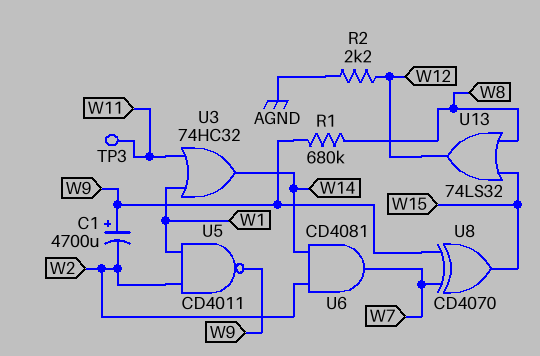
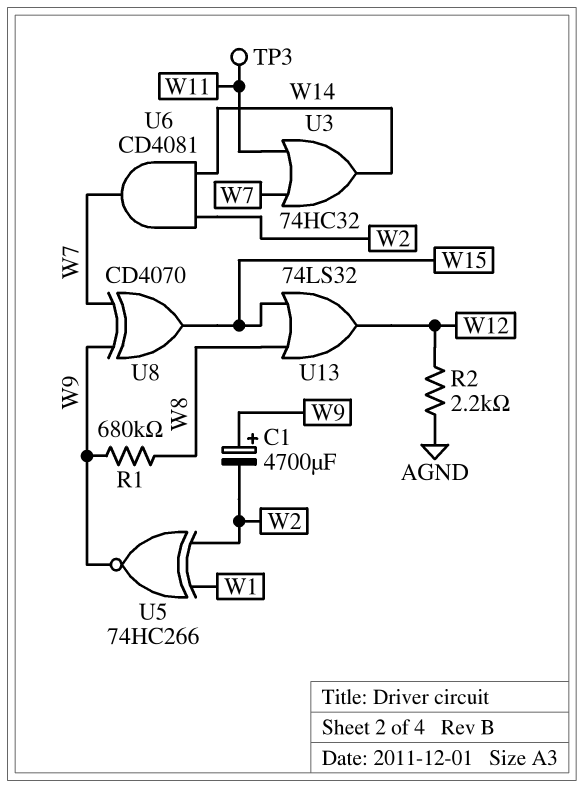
U3: OR 74HC32 (in W1, in W11, out W14) -> OR 74HC32 (in W7, in W11, out W14)
U5: NAND CD4011 (in W1, in W2, out W9) -> XNOR 74HC266 (in W1, in W2, out W9)

